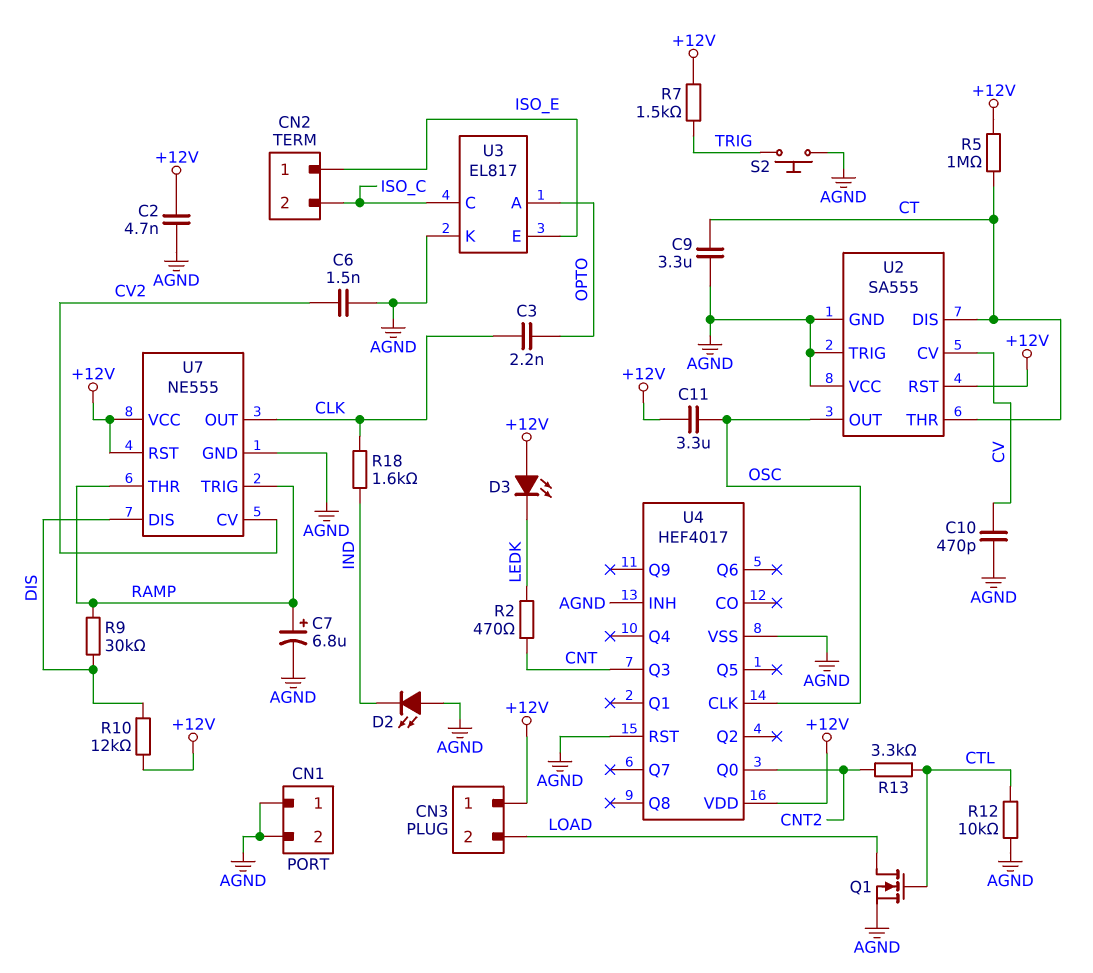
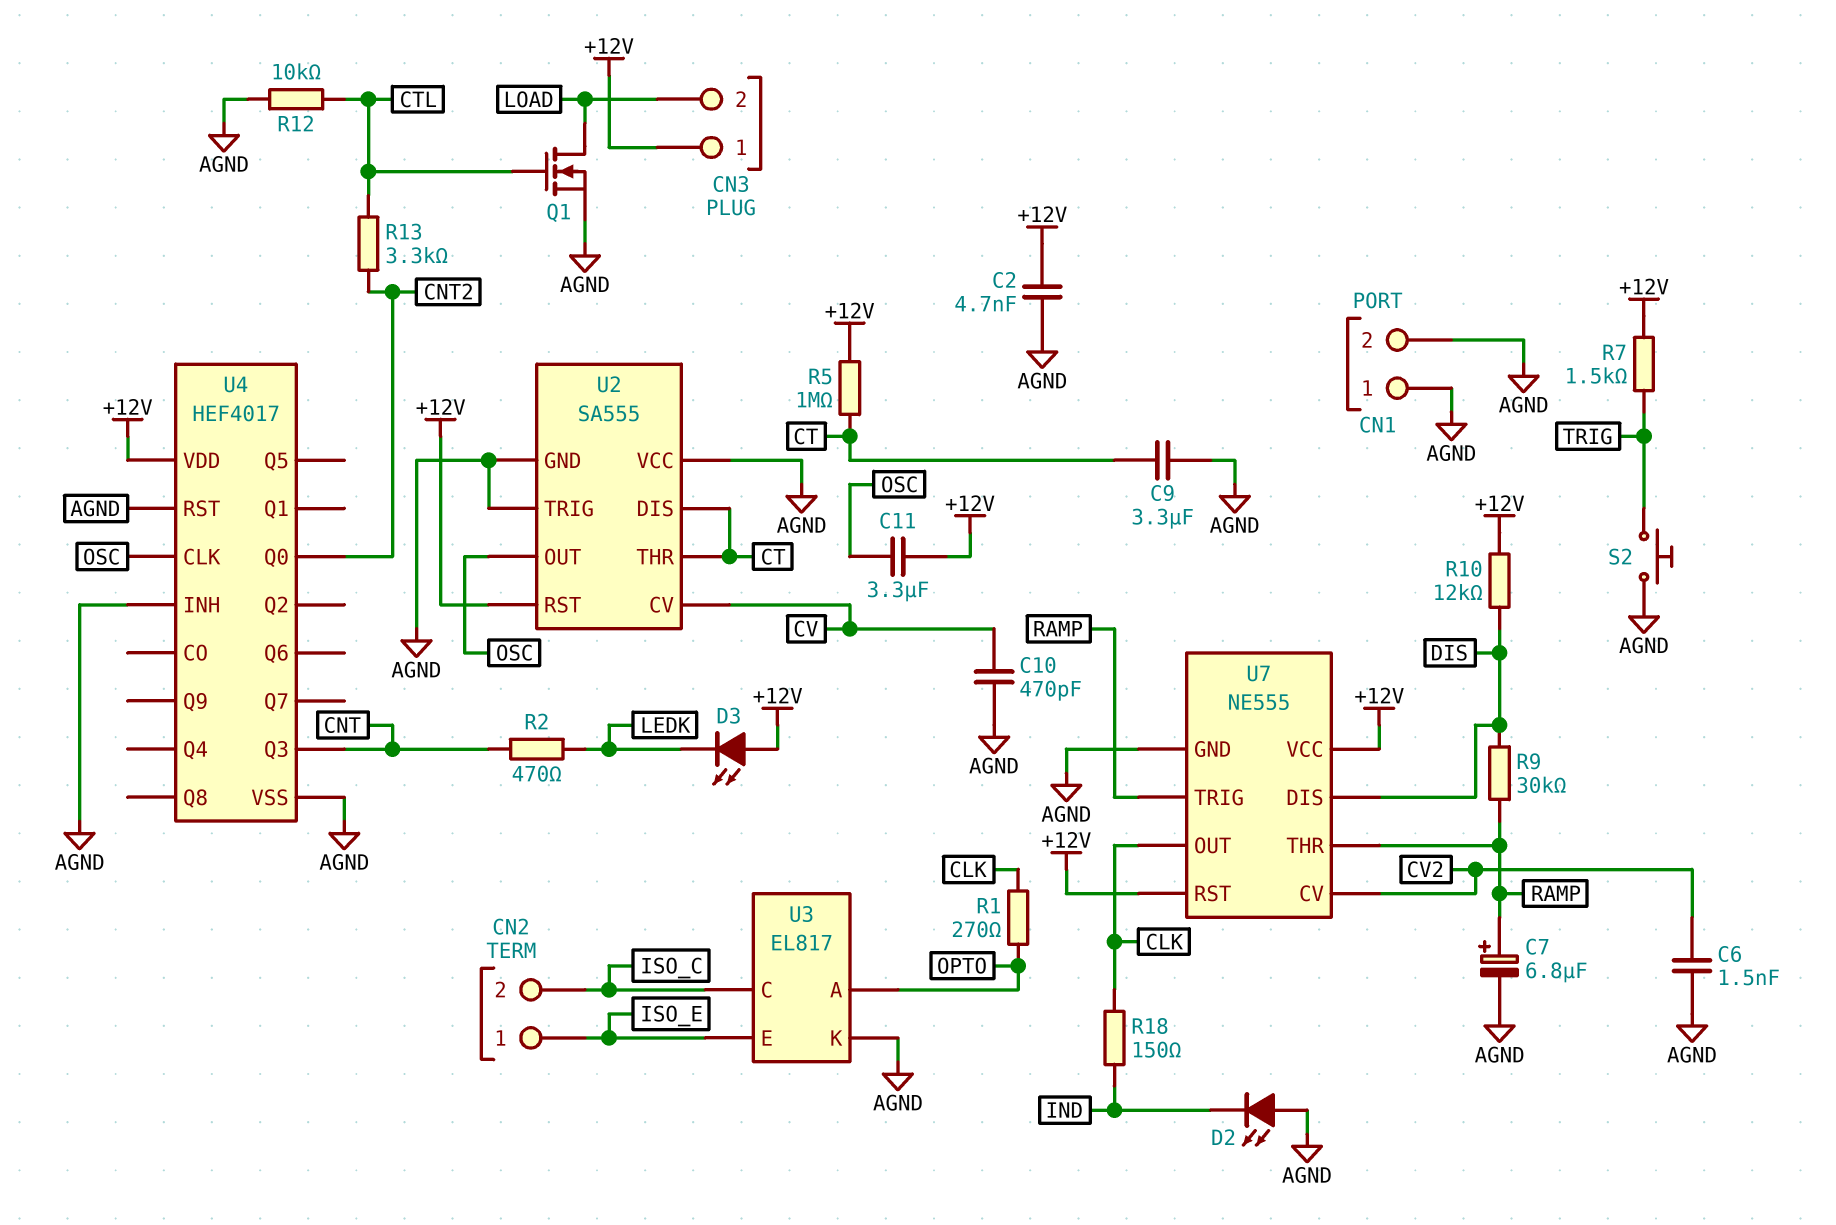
C3: 2.2nF (CLK, OPTO) -> none
R1: none -> 270 (CLK, OPTO)
R18: 1.6k (CLK, IND) -> 150 (CLK, IND)

